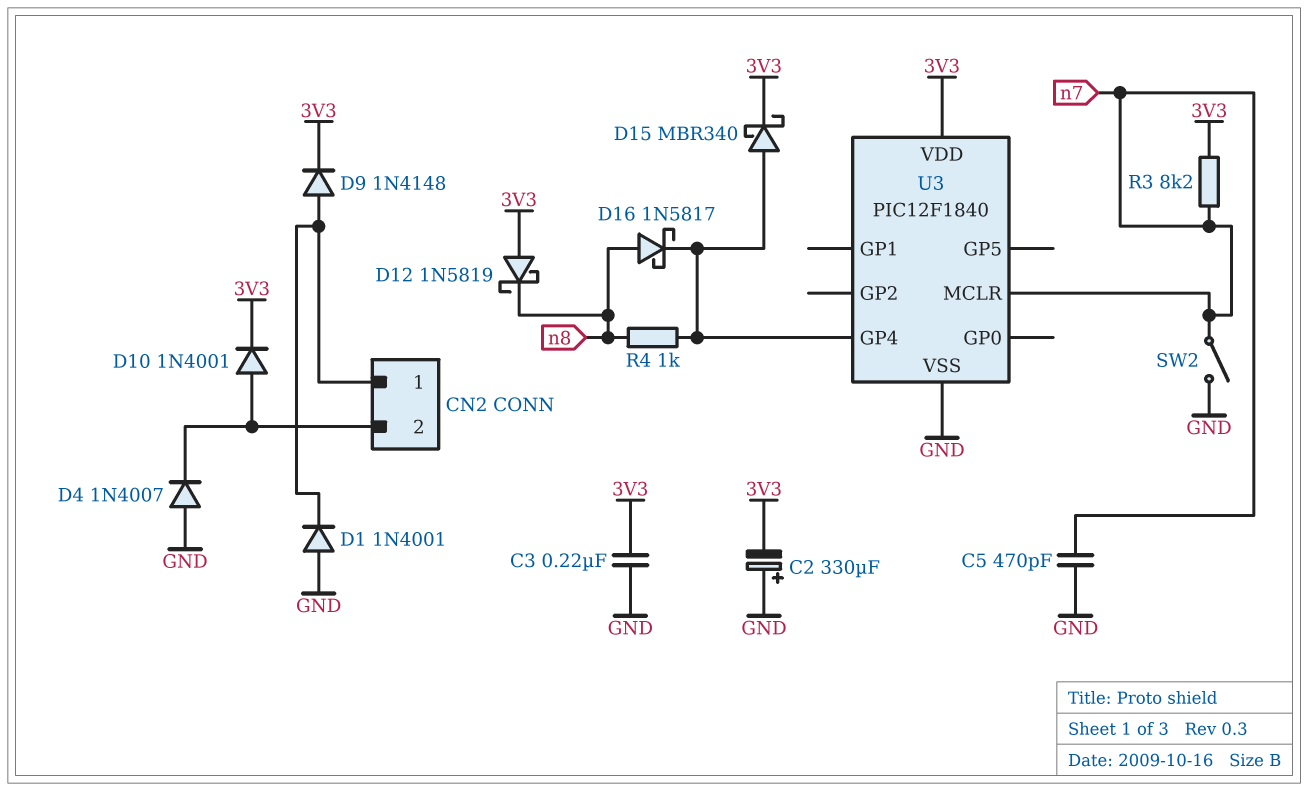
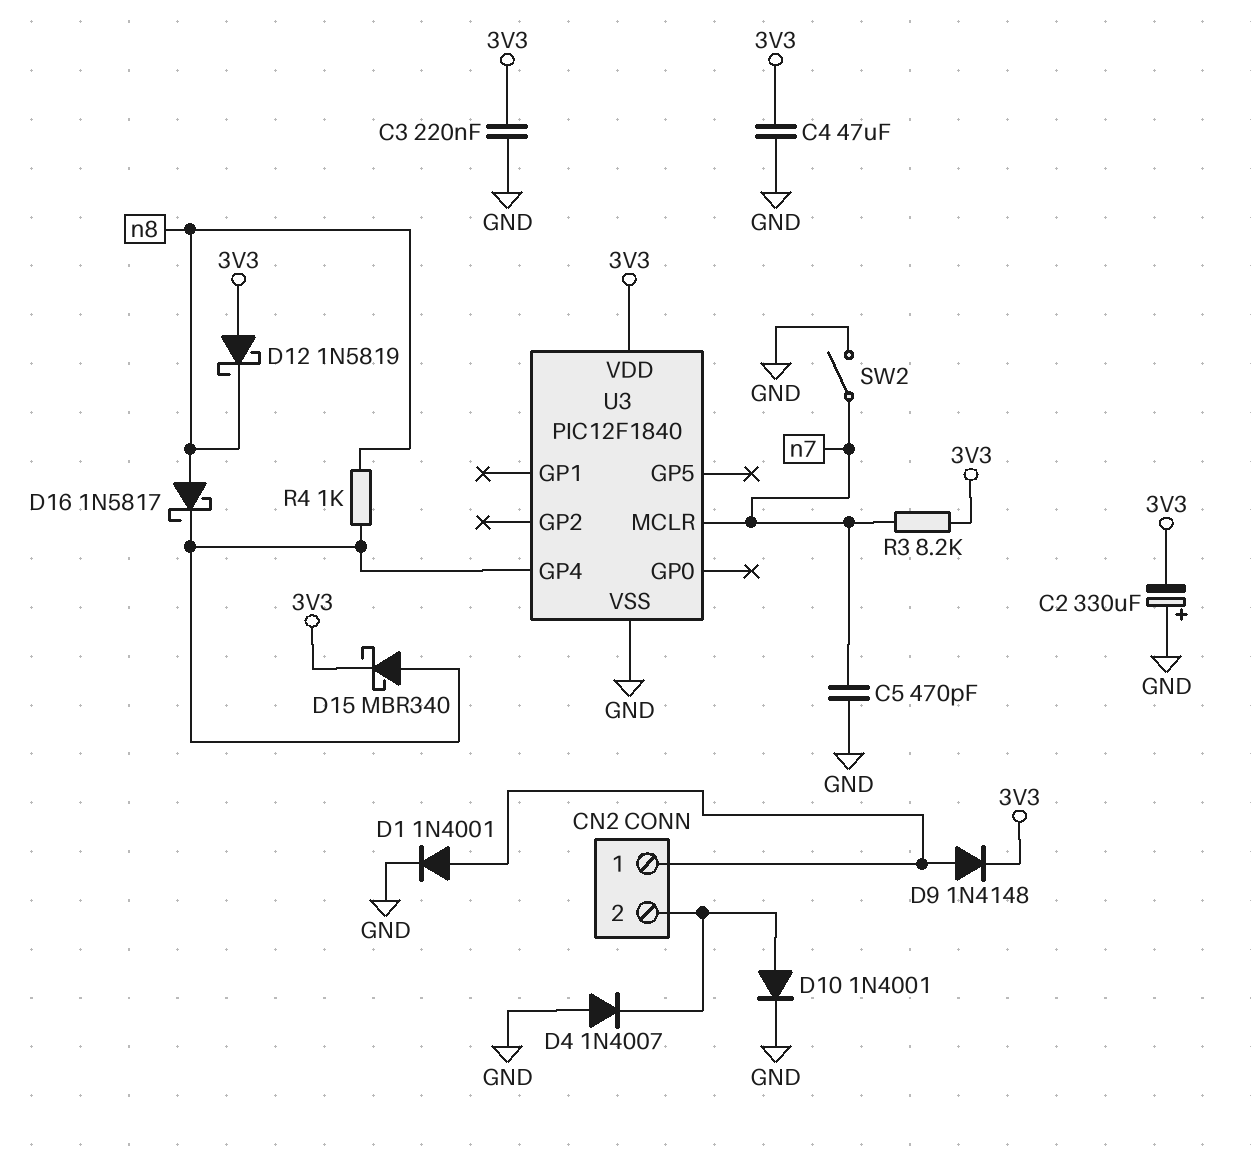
C4: none -> 47uF (3V3, GND)
D1: diode 1N4001 (A GND, K CN2/1) -> diode 1N4001 (A CN2/1, K GND)
D10: diode 1N4001 (A CN2/2, K 3V3) -> diode 1N4001 (A CN2/2, K GND)

